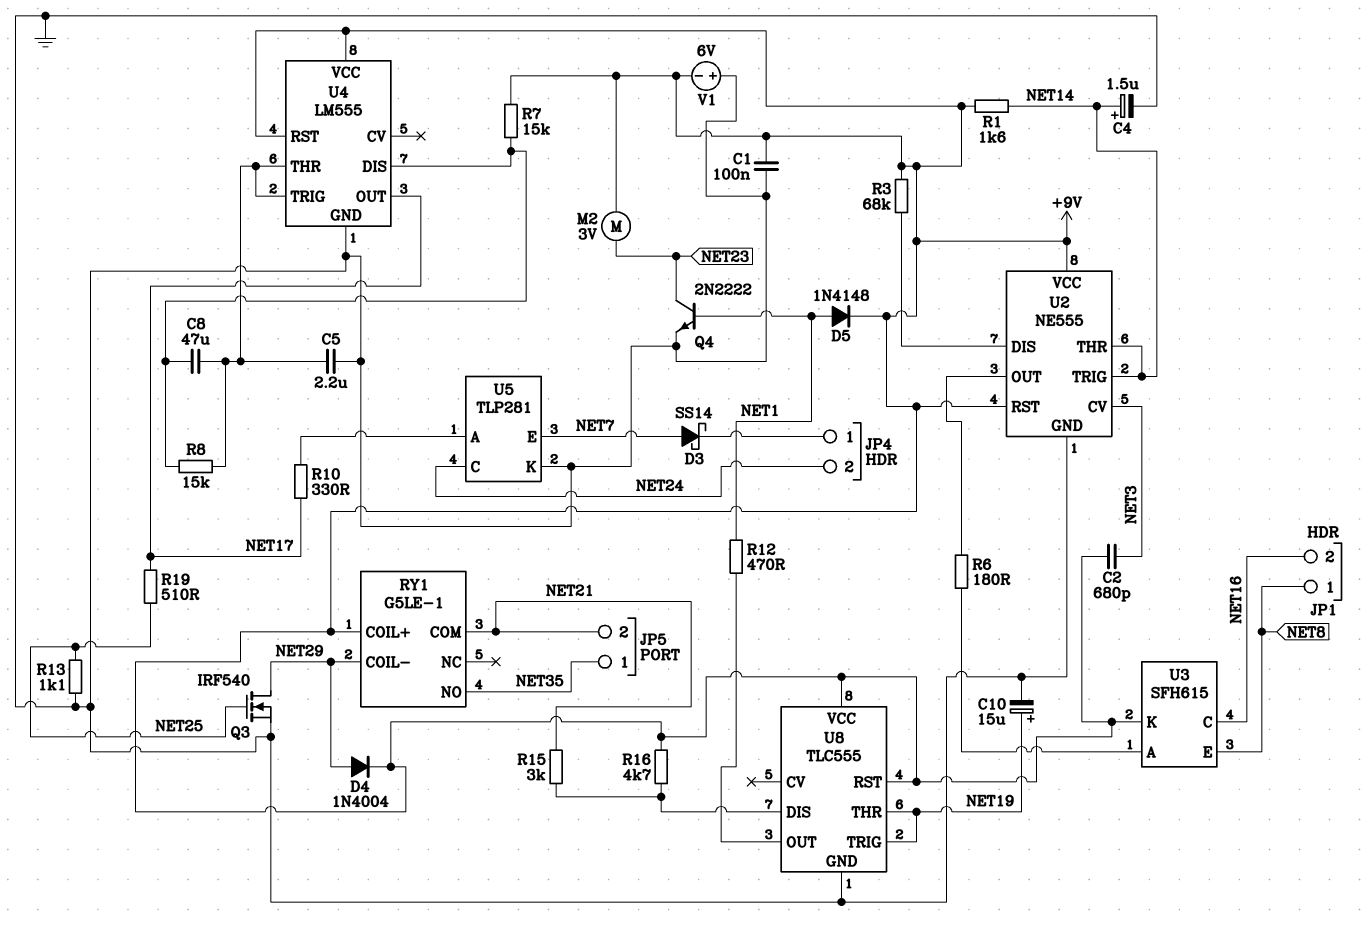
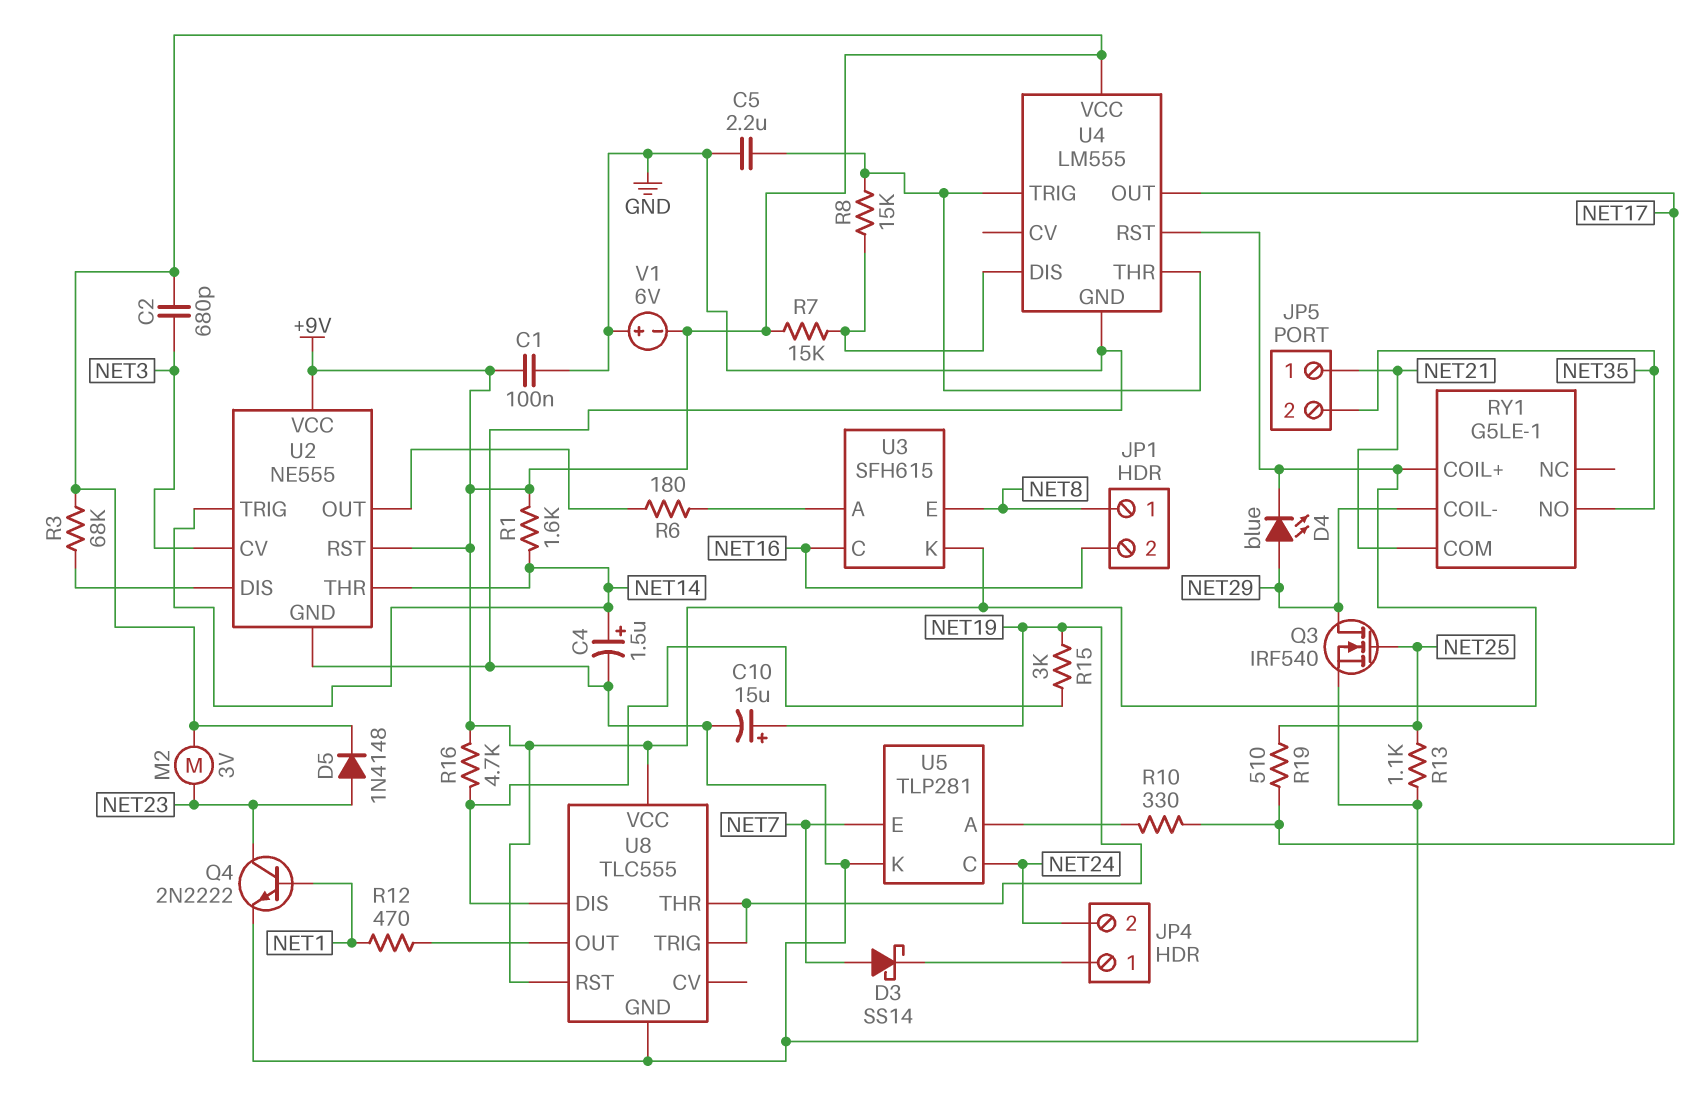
C8: 47uF (U4/DIS, U4/THR) -> none
D4: diode 1N4004 (A NET29, K +9V) -> LED blue (A NET29, K +9V)
D5: diode 1N4148 (A NET1, K +9V) -> diode 1N4148 (A NET23, K +9V)
JP5 pin 1: NET35 -> NET21
JP5 pin 2: NET21 -> NET35
R15: 3k (NET21, U8/DIS) -> 3k (NET19, U8/DIS)

